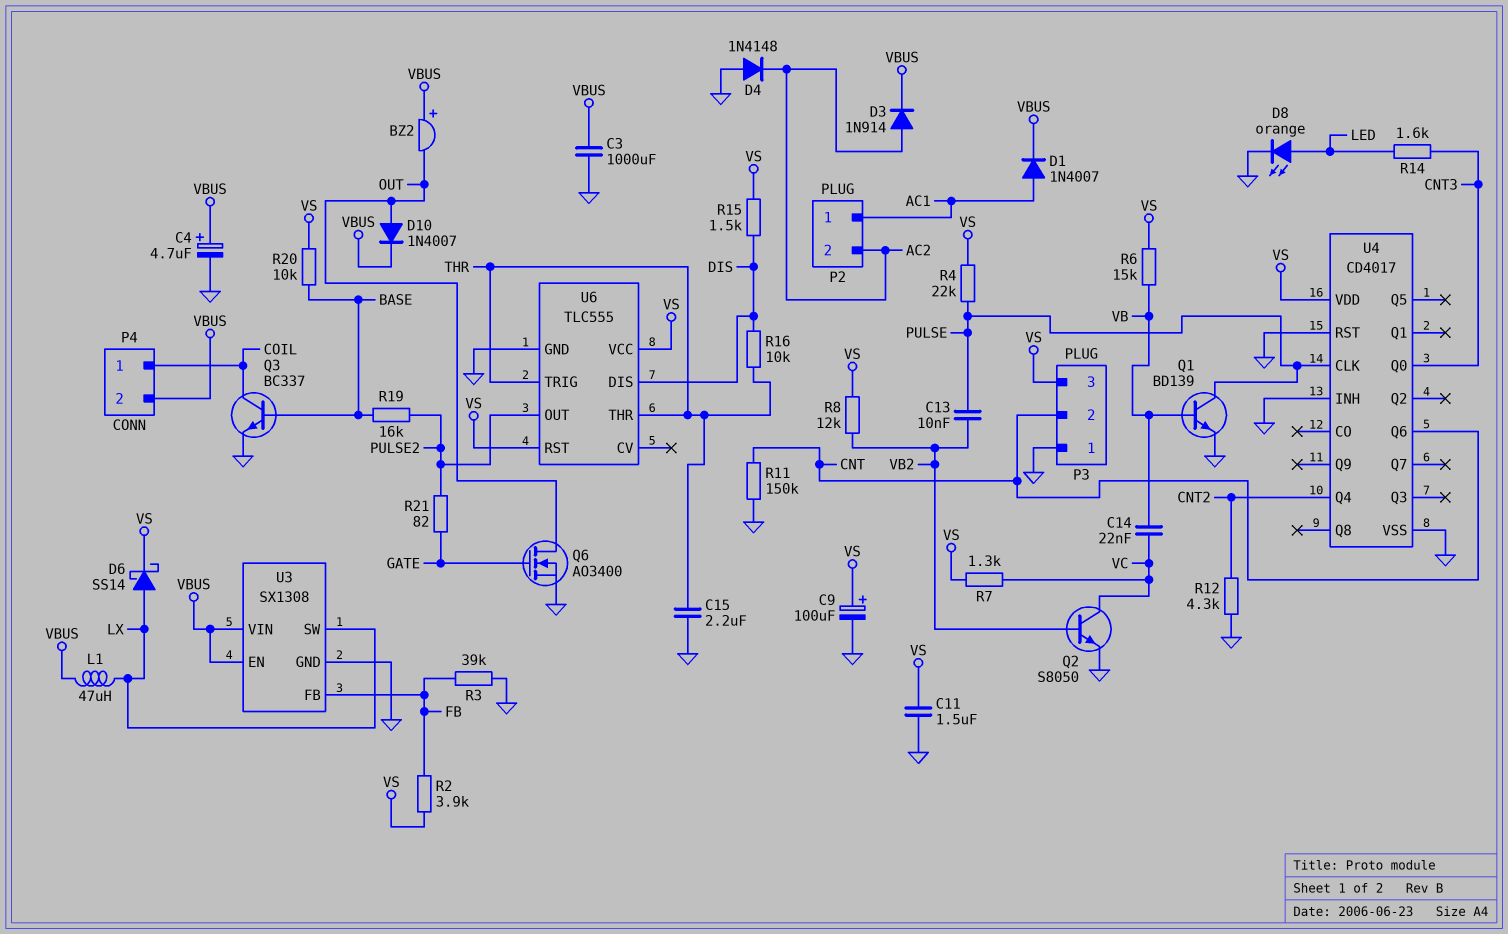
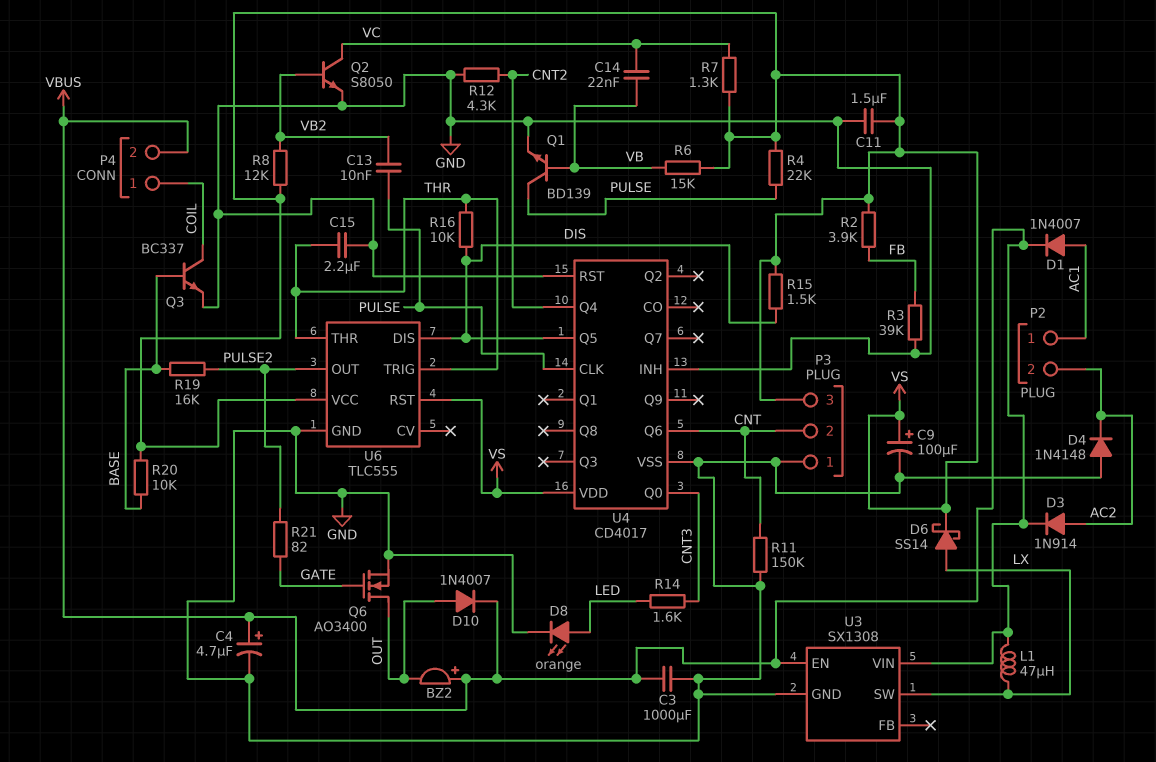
U3 pin FB: FB -> none
U4 pin Q5: none -> DIS

